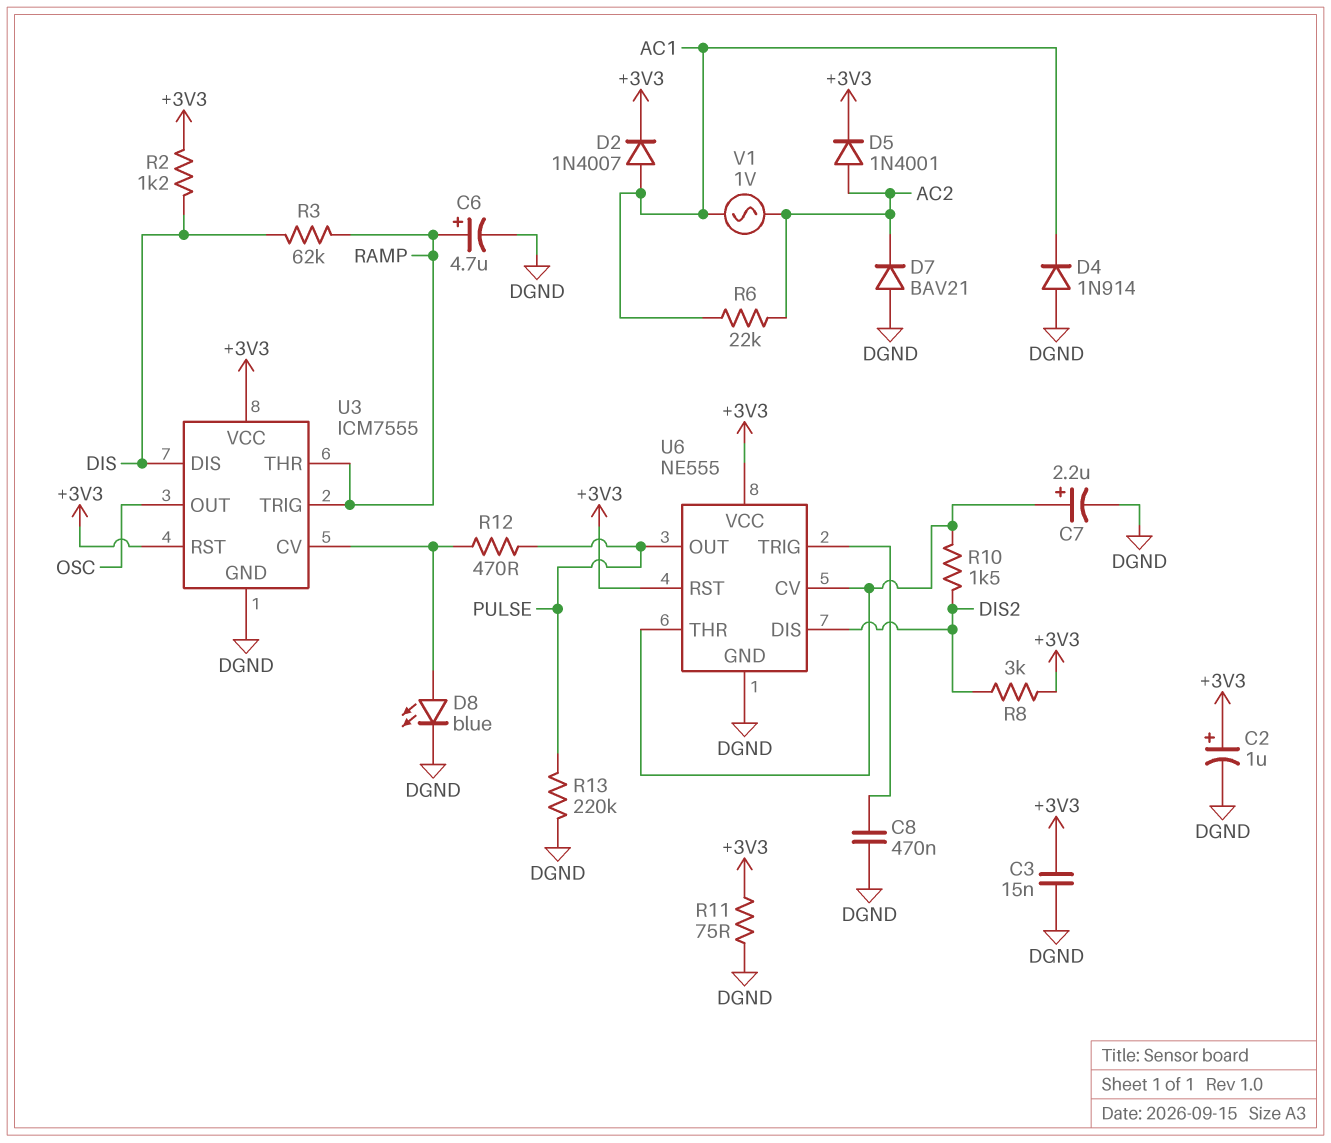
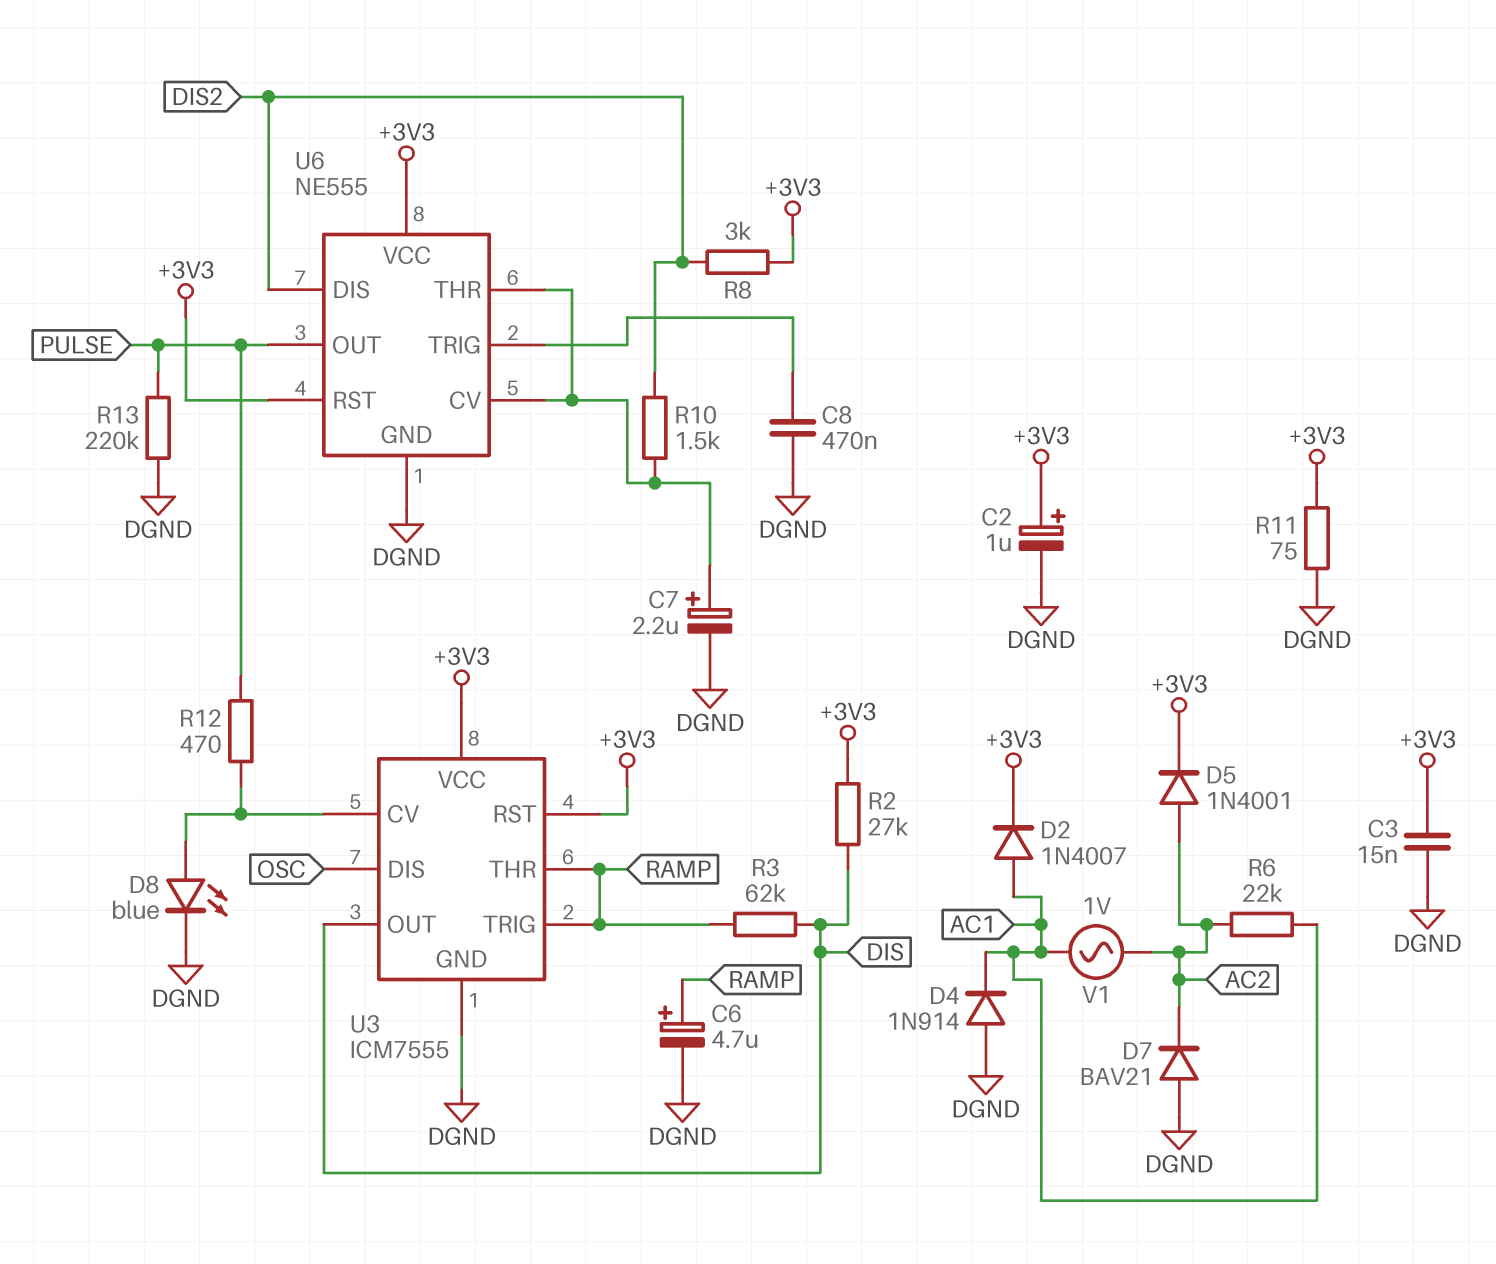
R2: 1.2k (+3V3, DIS) -> 27k (+3V3, DIS)
U3 pin DIS: DIS -> OSC
U3 pin OUT: OSC -> DIS

